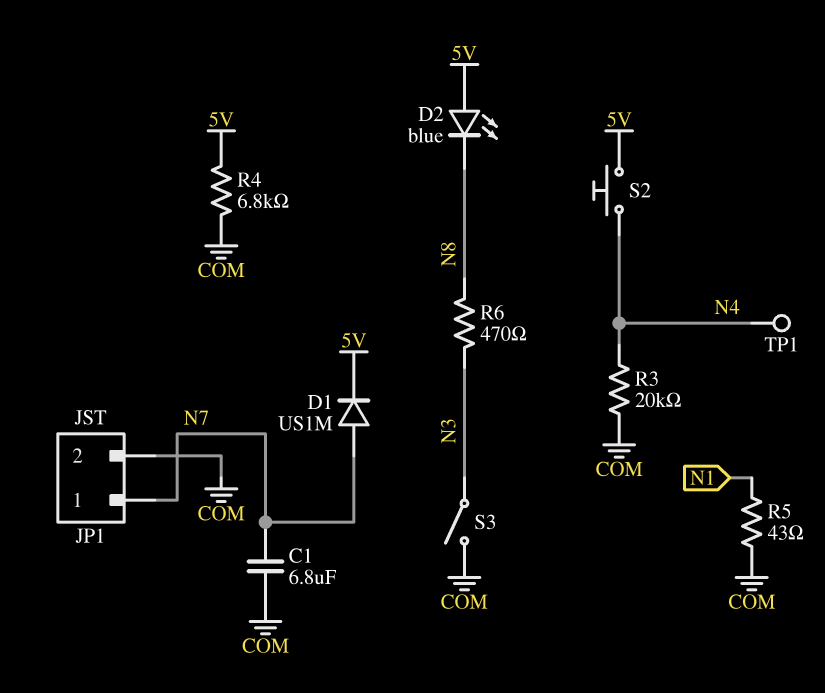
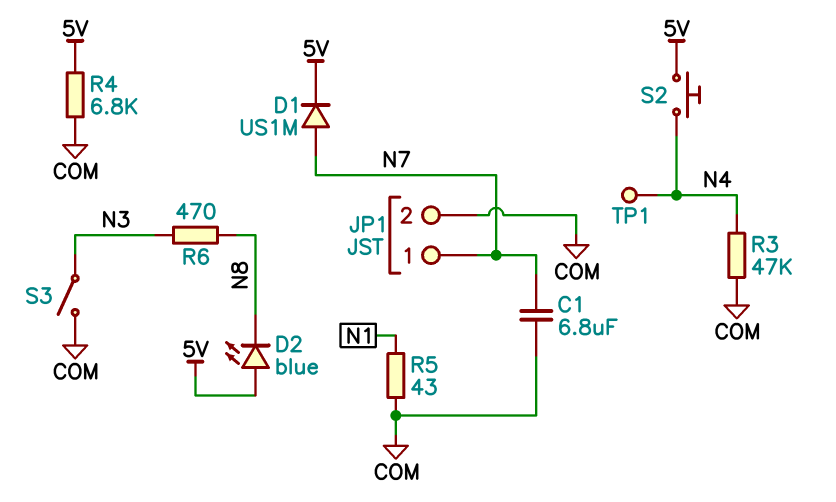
R3: 20k (COM, N4) -> 47k (COM, N4)

